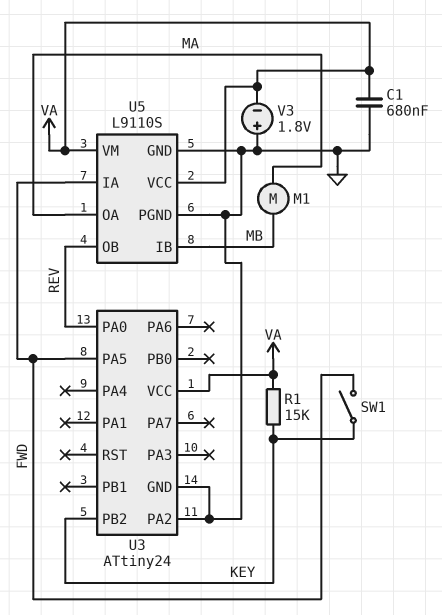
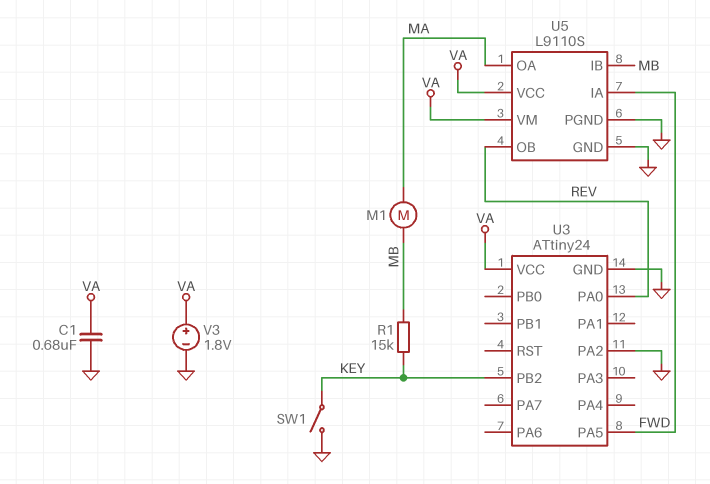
R1: 15k (KEY, VA) -> 15k (KEY, MB)
SW1: switch (FWD, KEY) -> switch (GND, KEY)
V3: 1.8V (plus GND, minus VA) -> 1.8V (plus VA, minus GND)

